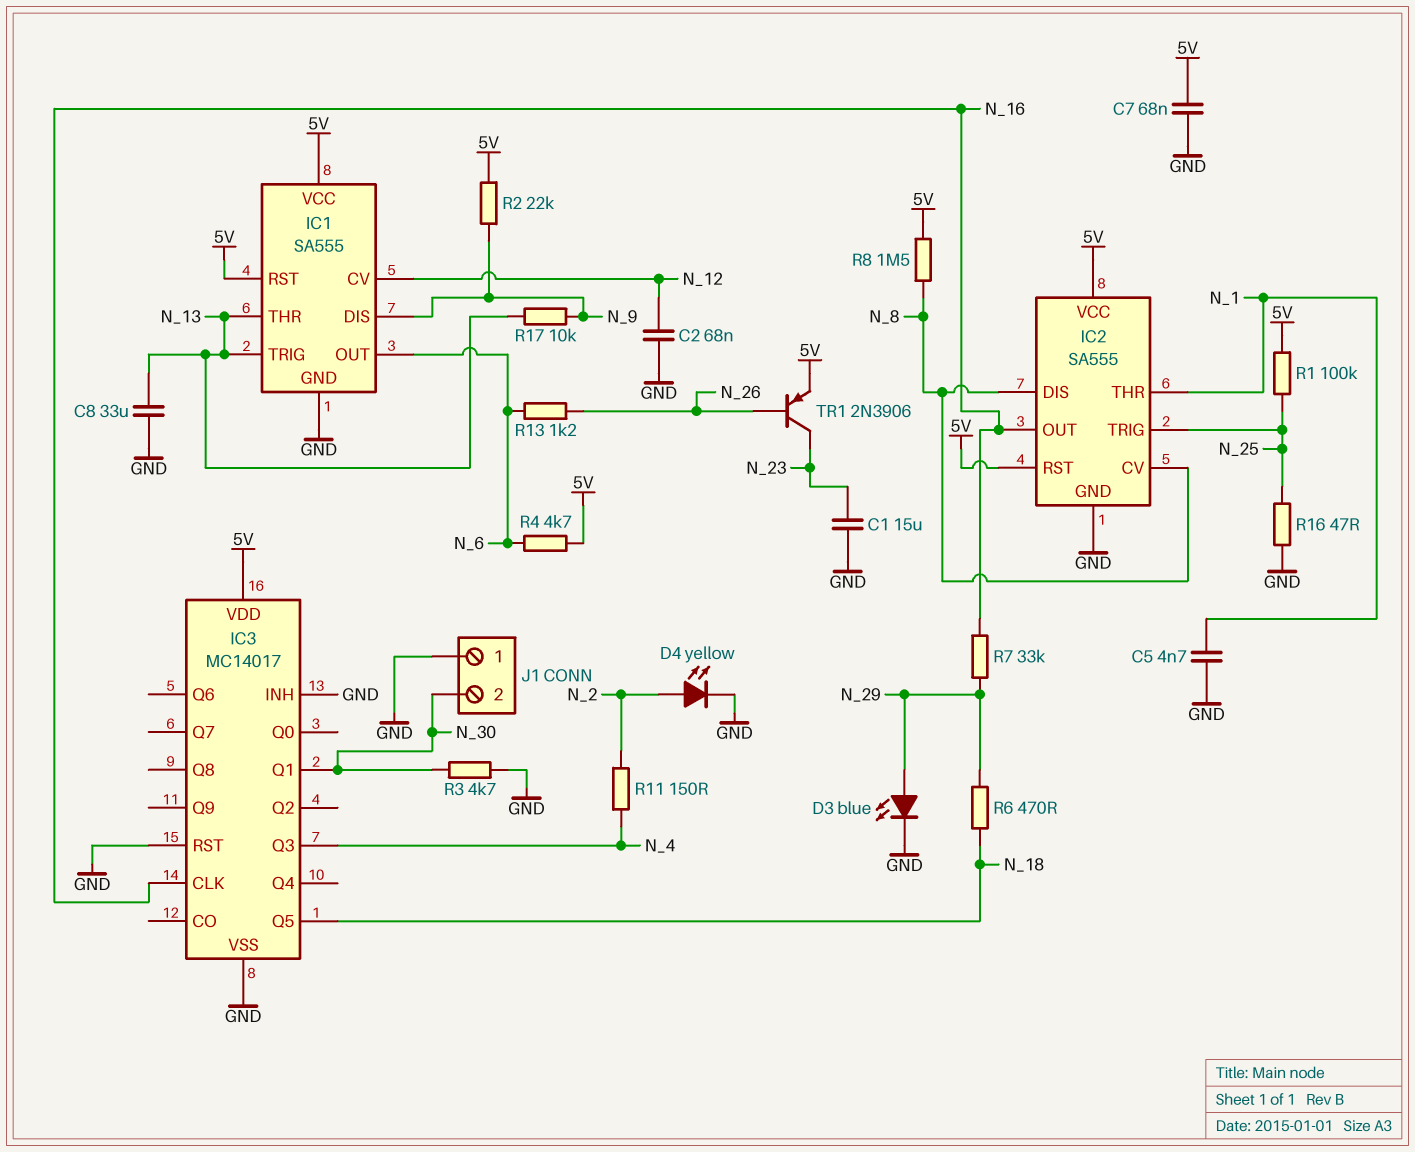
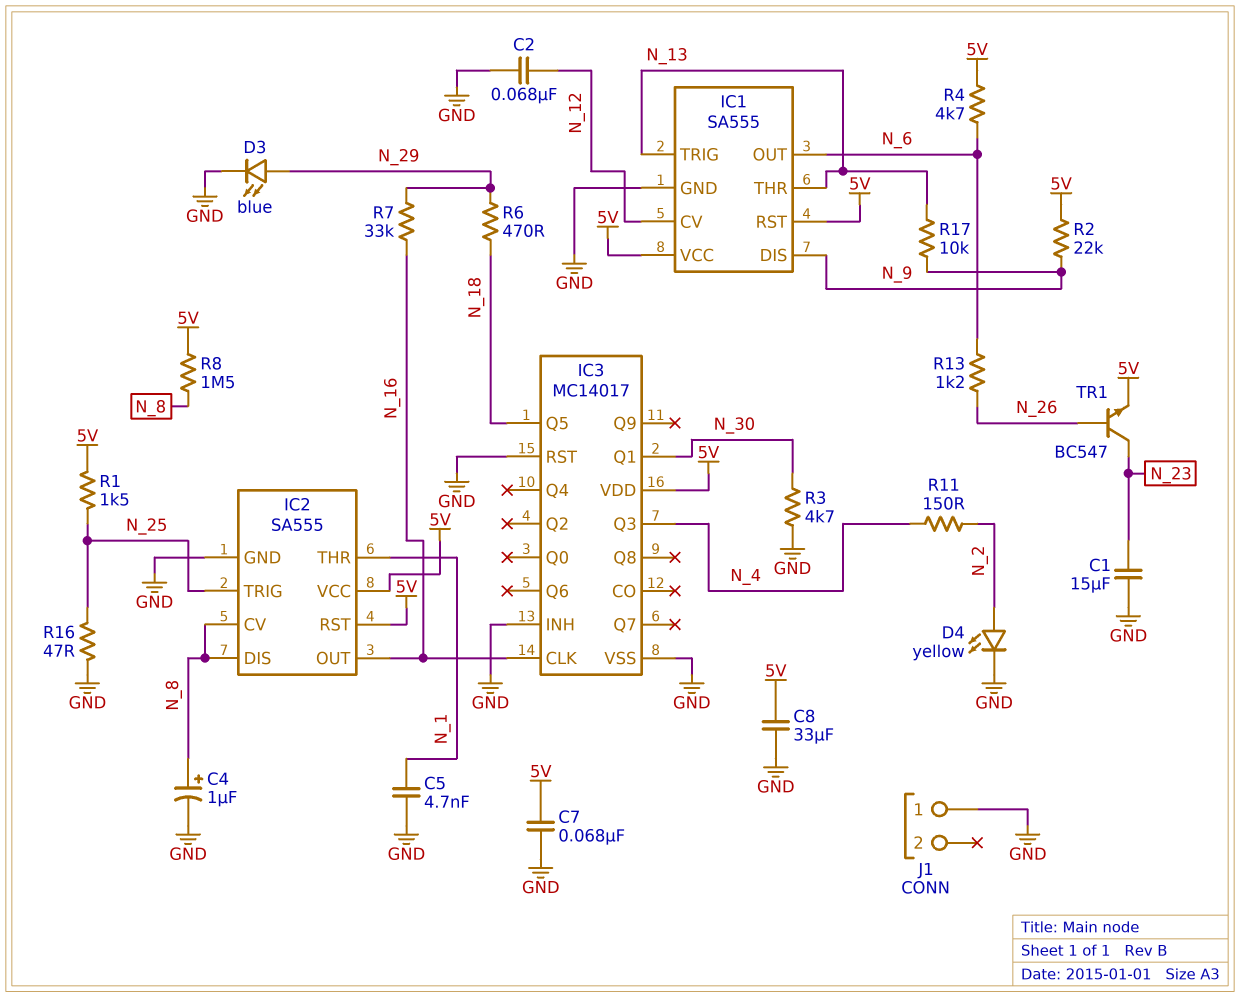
C4: none -> 1uF (plus N_8, minus GND)
C8: 33uF (GND, N_13) -> 33uF (5V, GND)
J1 pin 2: N_30 -> none
R1: 100k (5V, N_25) -> 1.5k (5V, N_25)
TR1: PNP 2N3906 (B N_26, C N_23, E 5V) -> NPN BC547 (B N_26, C N_23, E 5V)

